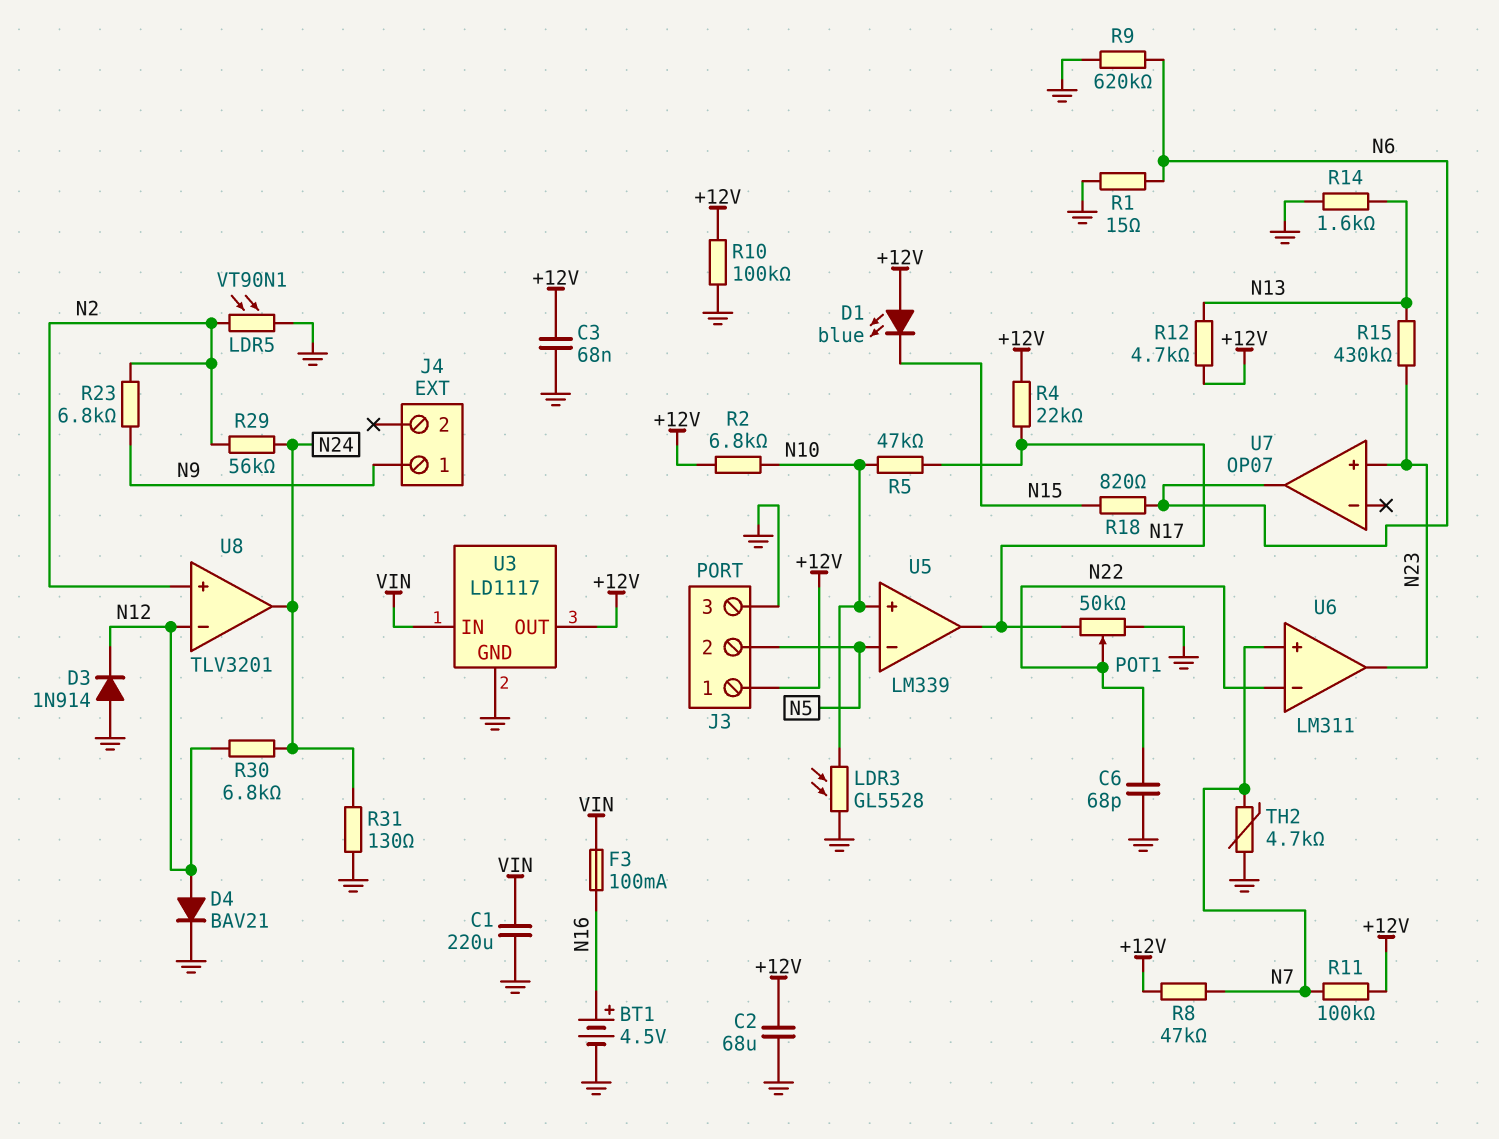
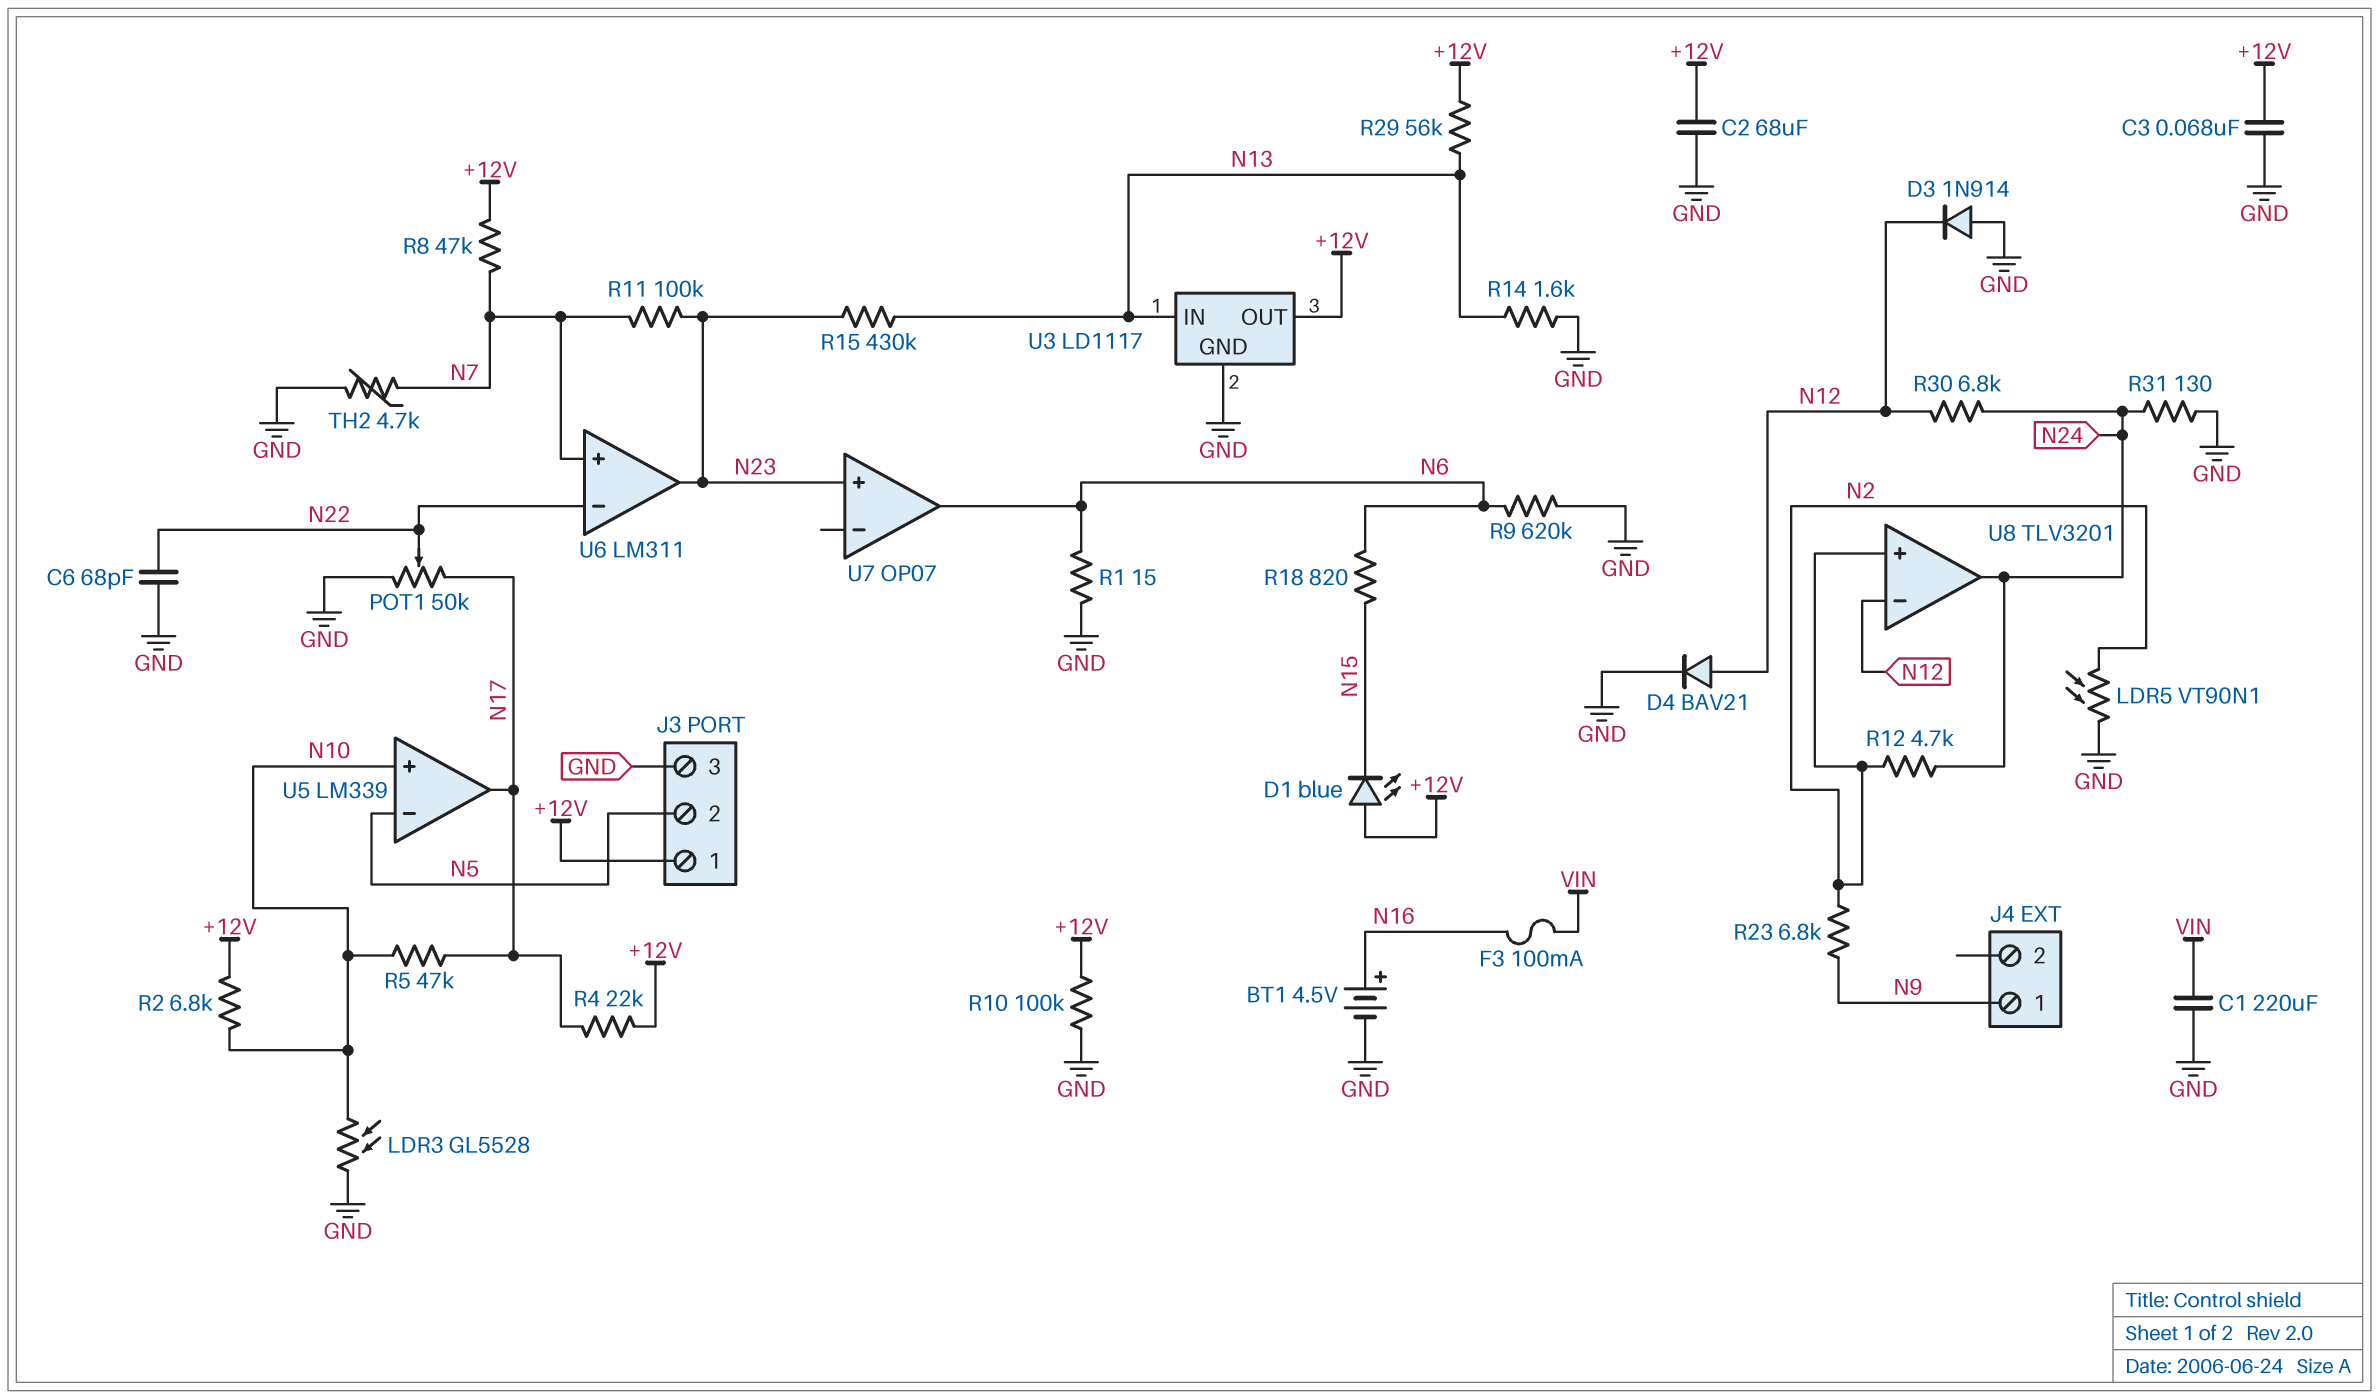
R11: 100k (+12V, N7) -> 100k (N7, N23)
R12: 4.7k (+12V, N13) -> 4.7k (N2, N24)
R29: 56k (N2, N24) -> 56k (+12V, N13)
U3 pin IN: VIN -> N13

